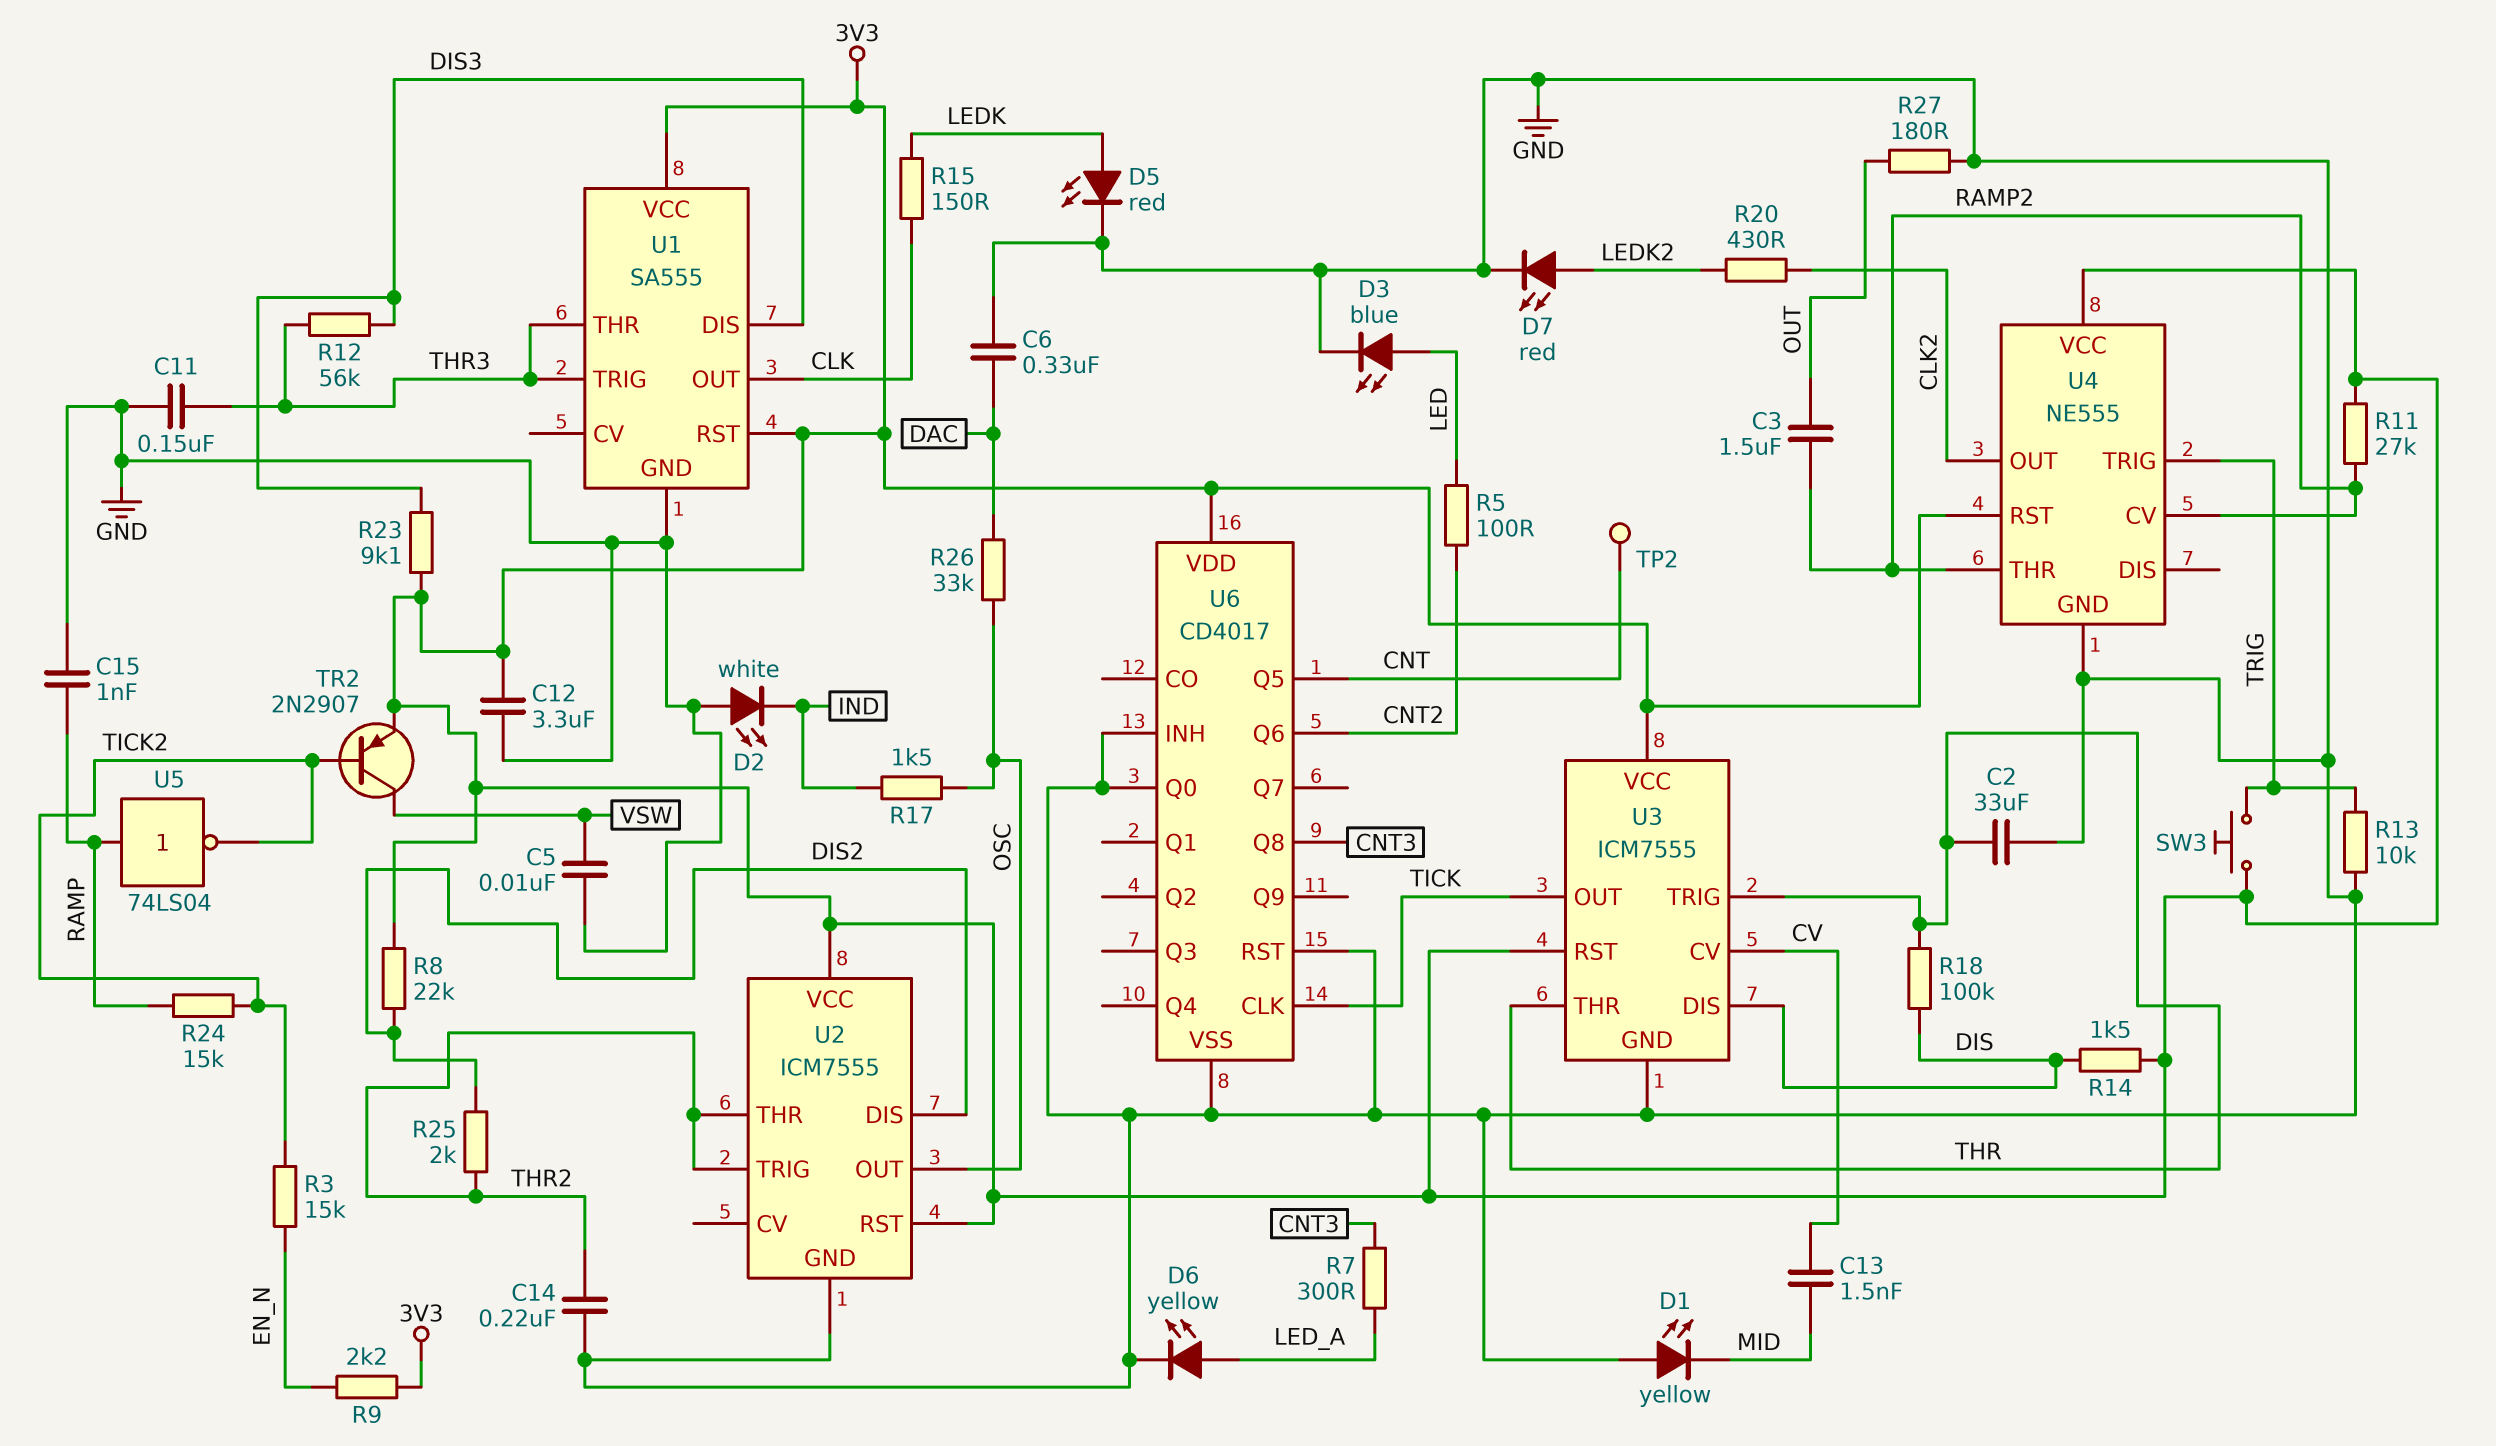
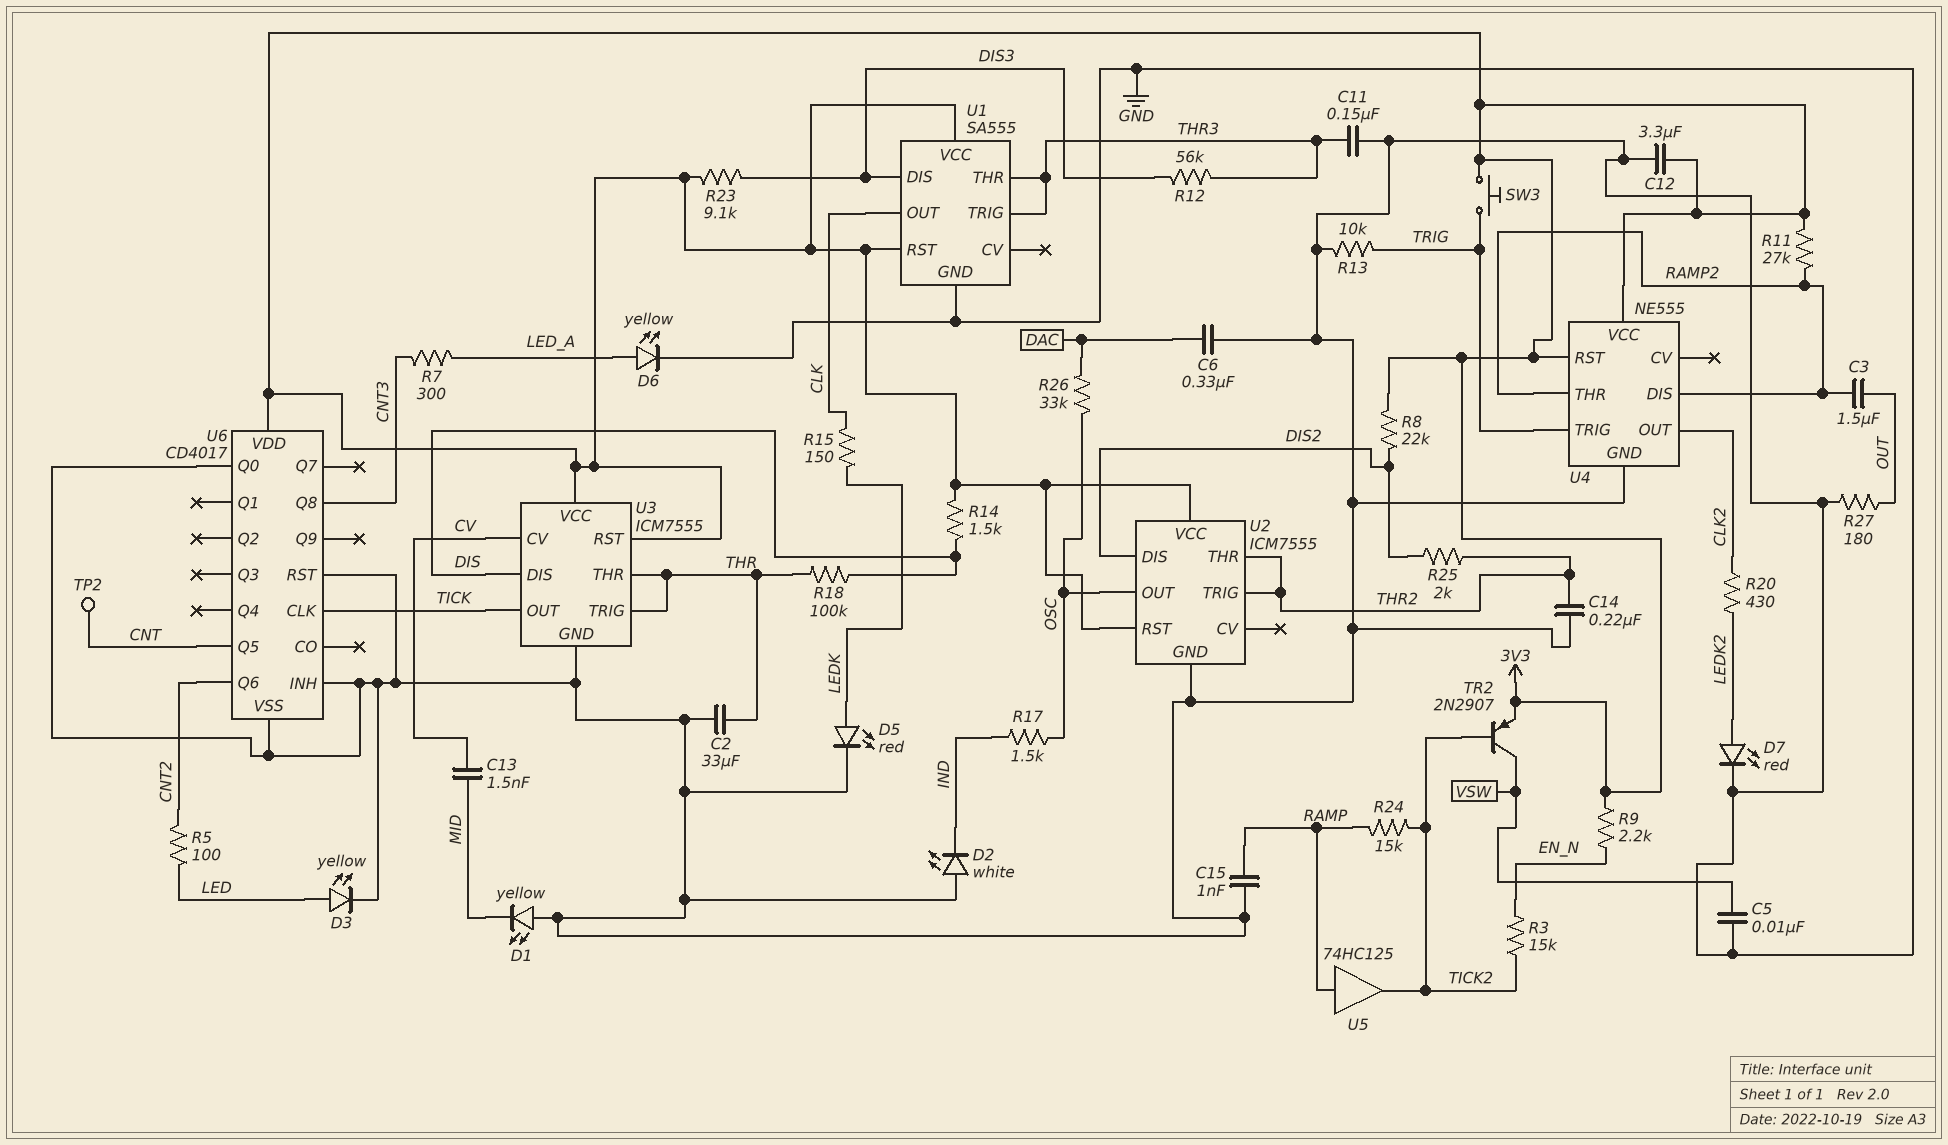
D3: LED blue (A LED, K GND) -> LED yellow (A LED, K GND)
U4 pin CV: RAMP2 -> none
U4 pin DIS: none -> RAMP2
U5: NOT 74LS04 (in RAMP, out TICK2) -> buffer 74HC125 (in RAMP, out TICK2)

